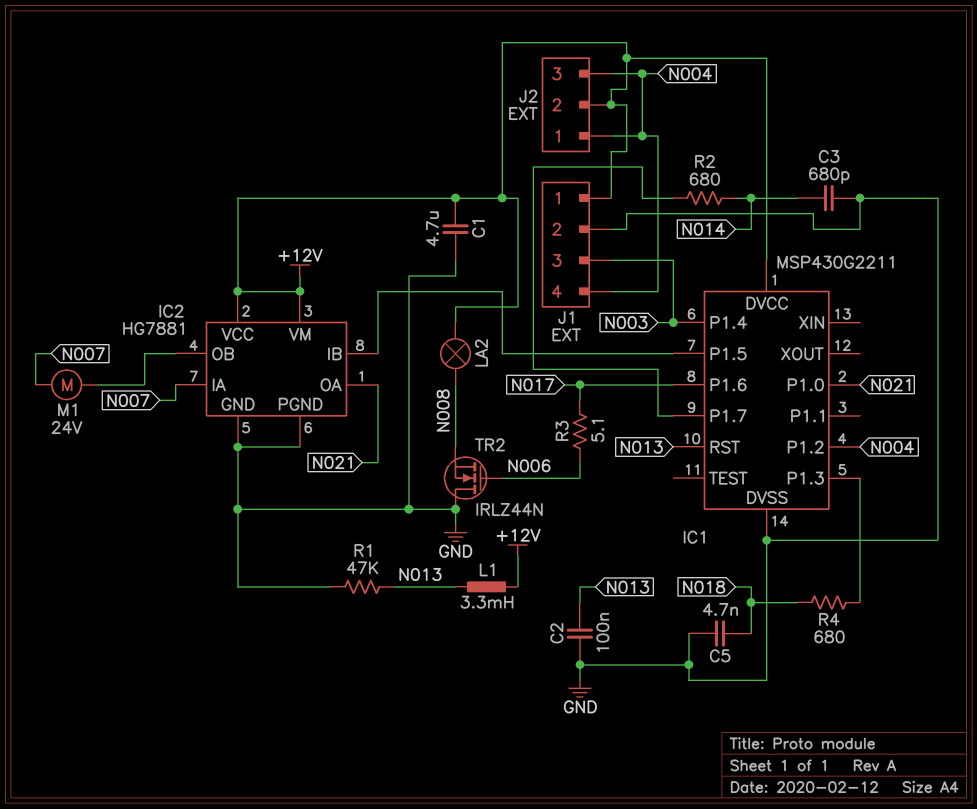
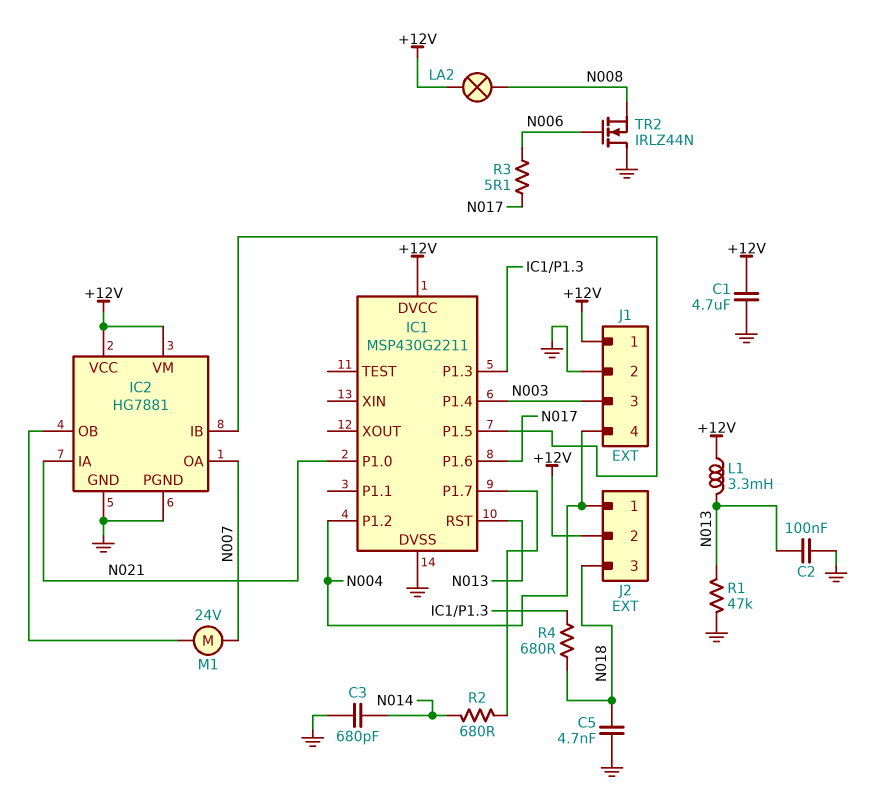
IC2 pin IA: N007 -> N021
IC2 pin OA: N021 -> N007
J2 pin 3: N004 -> N018

